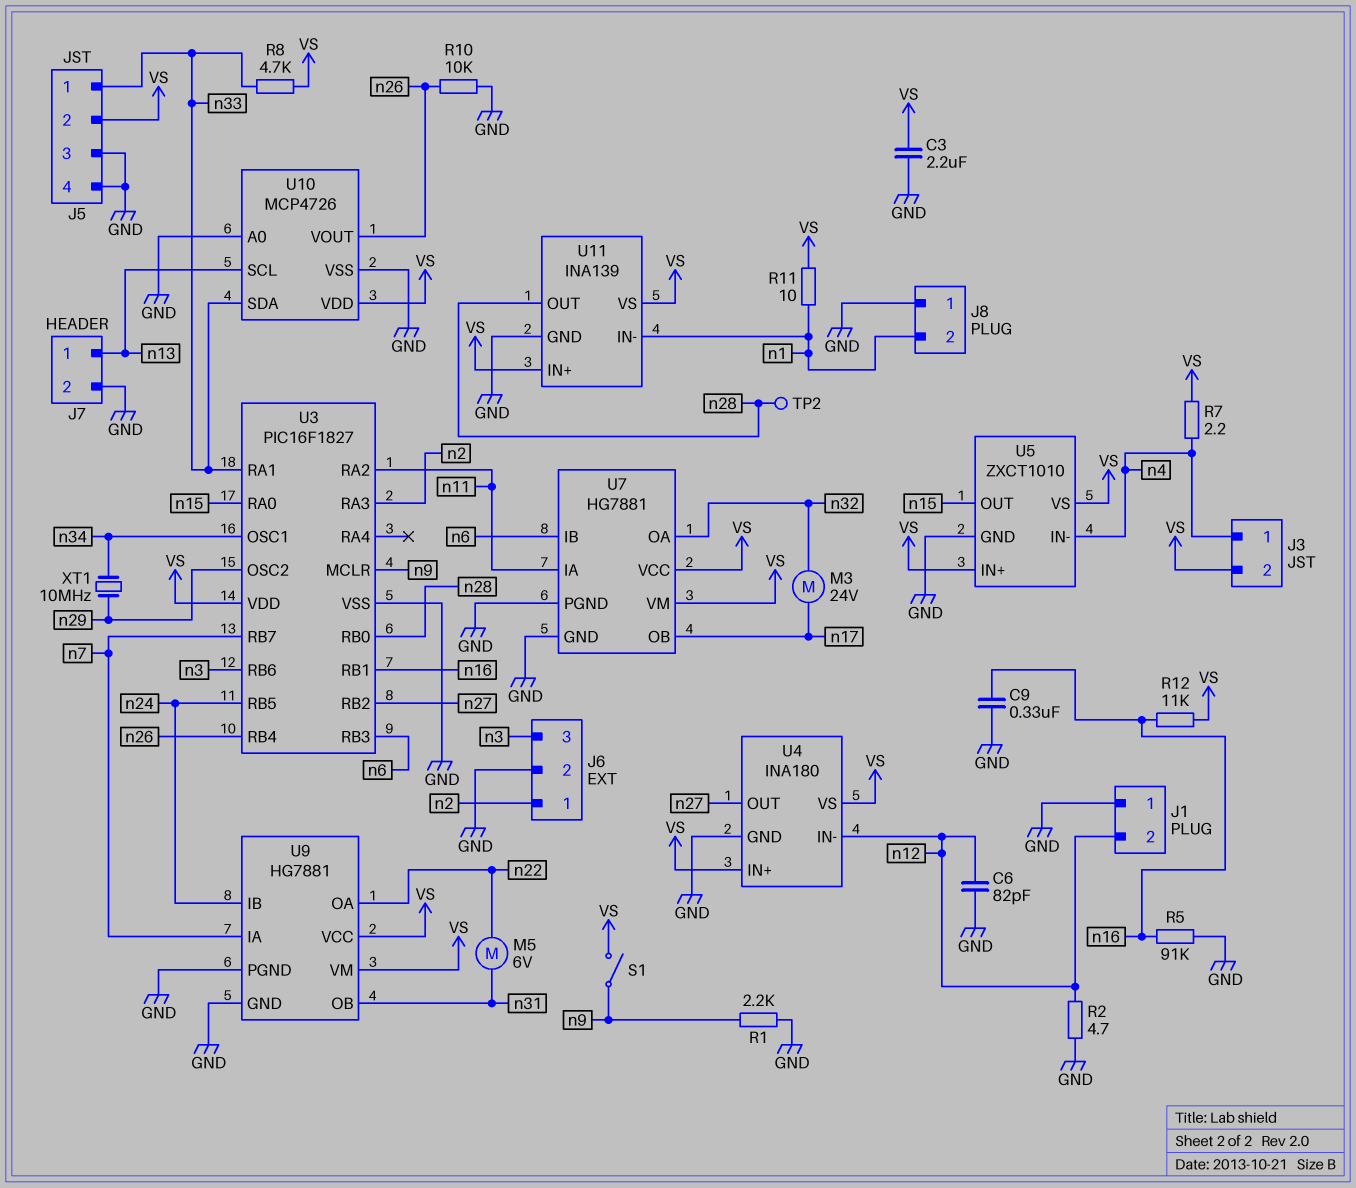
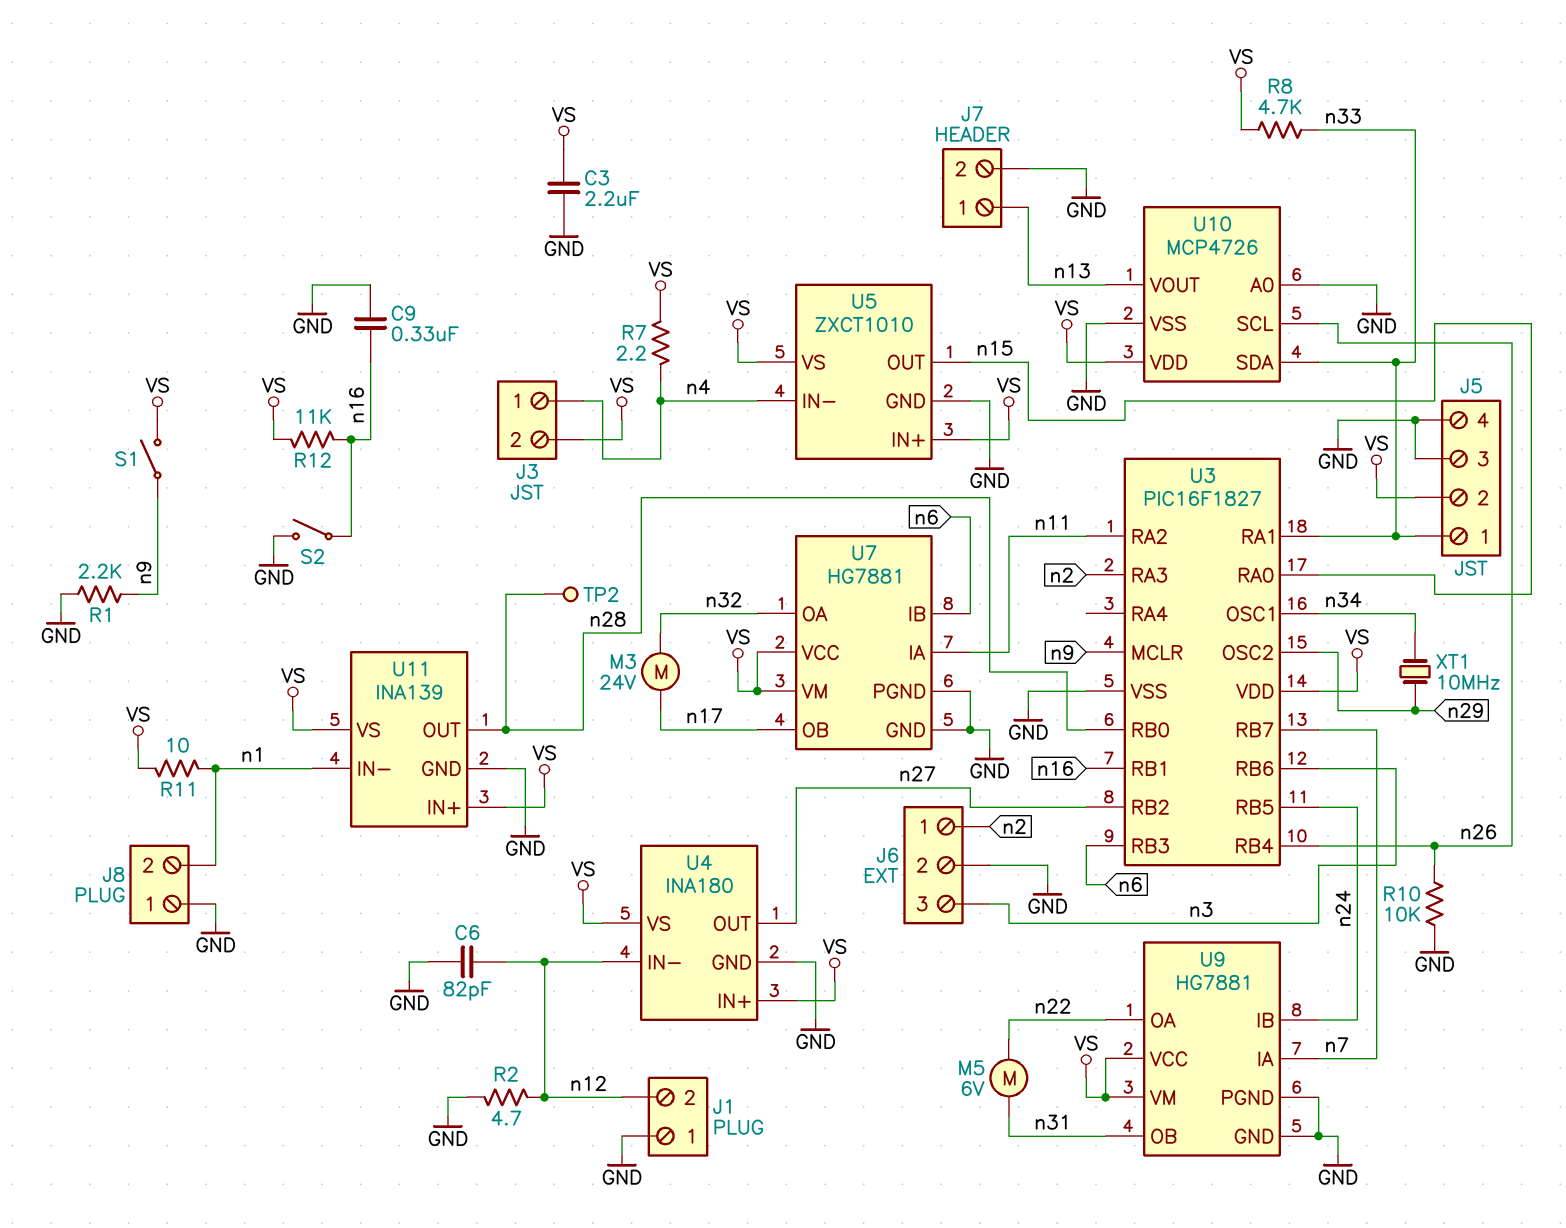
R5: 91k (GND, n16) -> none
S2: none -> switch (GND, n16)
U10 pin SCL: n13 -> n26
U10 pin VOUT: n26 -> n13

